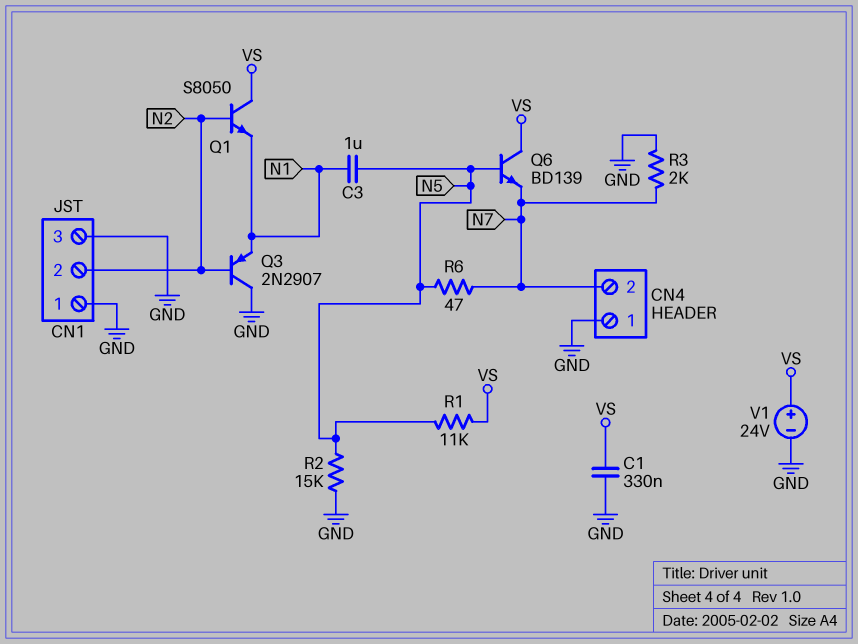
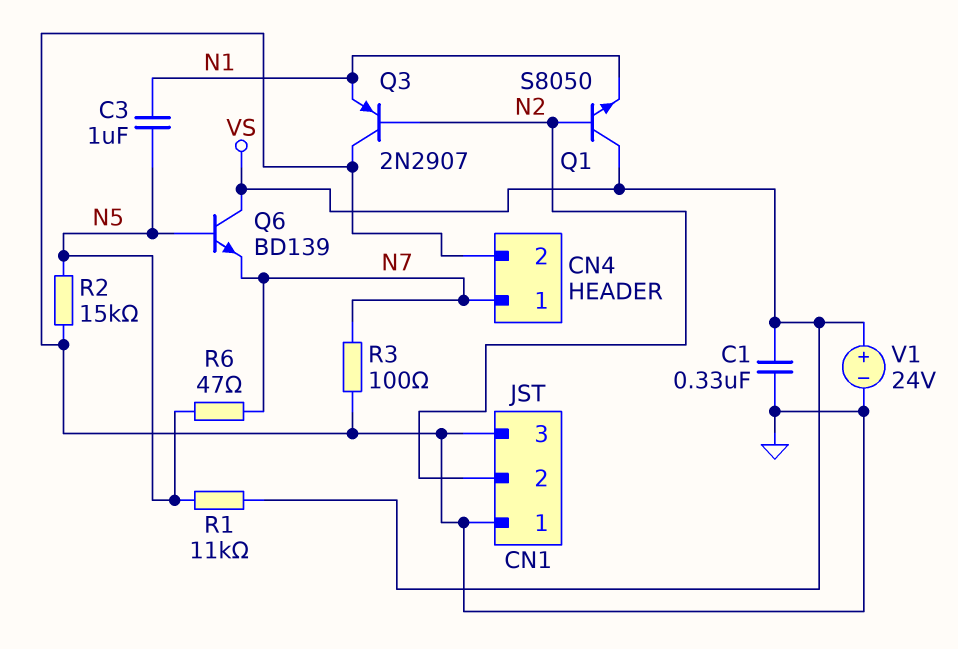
CN4 pin 1: GND -> N7
CN4 pin 2: N7 -> GND
R3: 2k (GND, N7) -> 100 (GND, N7)

